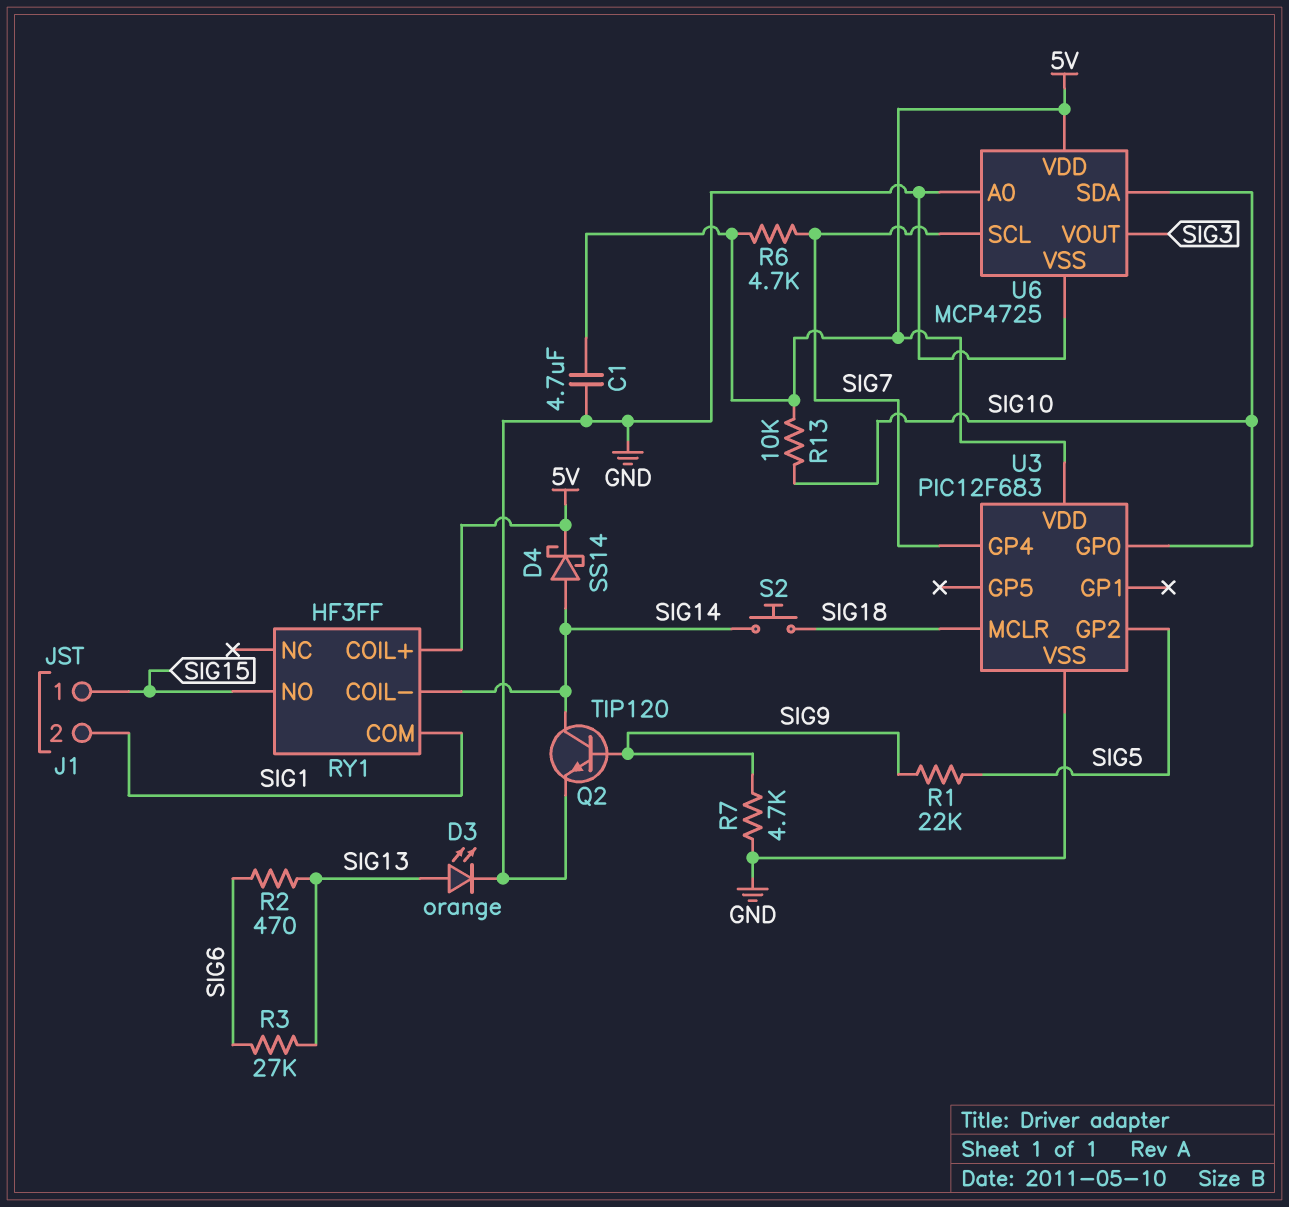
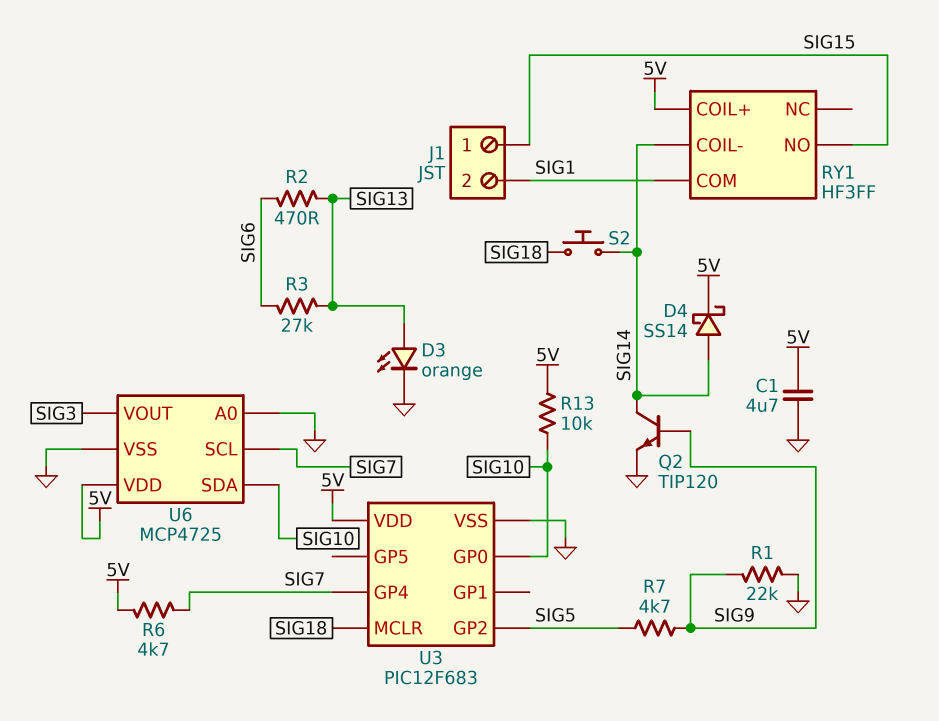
R1: 22k (SIG5, SIG9) -> 22k (GND, SIG9)
R7: 4.7k (GND, SIG9) -> 4.7k (SIG5, SIG9)

